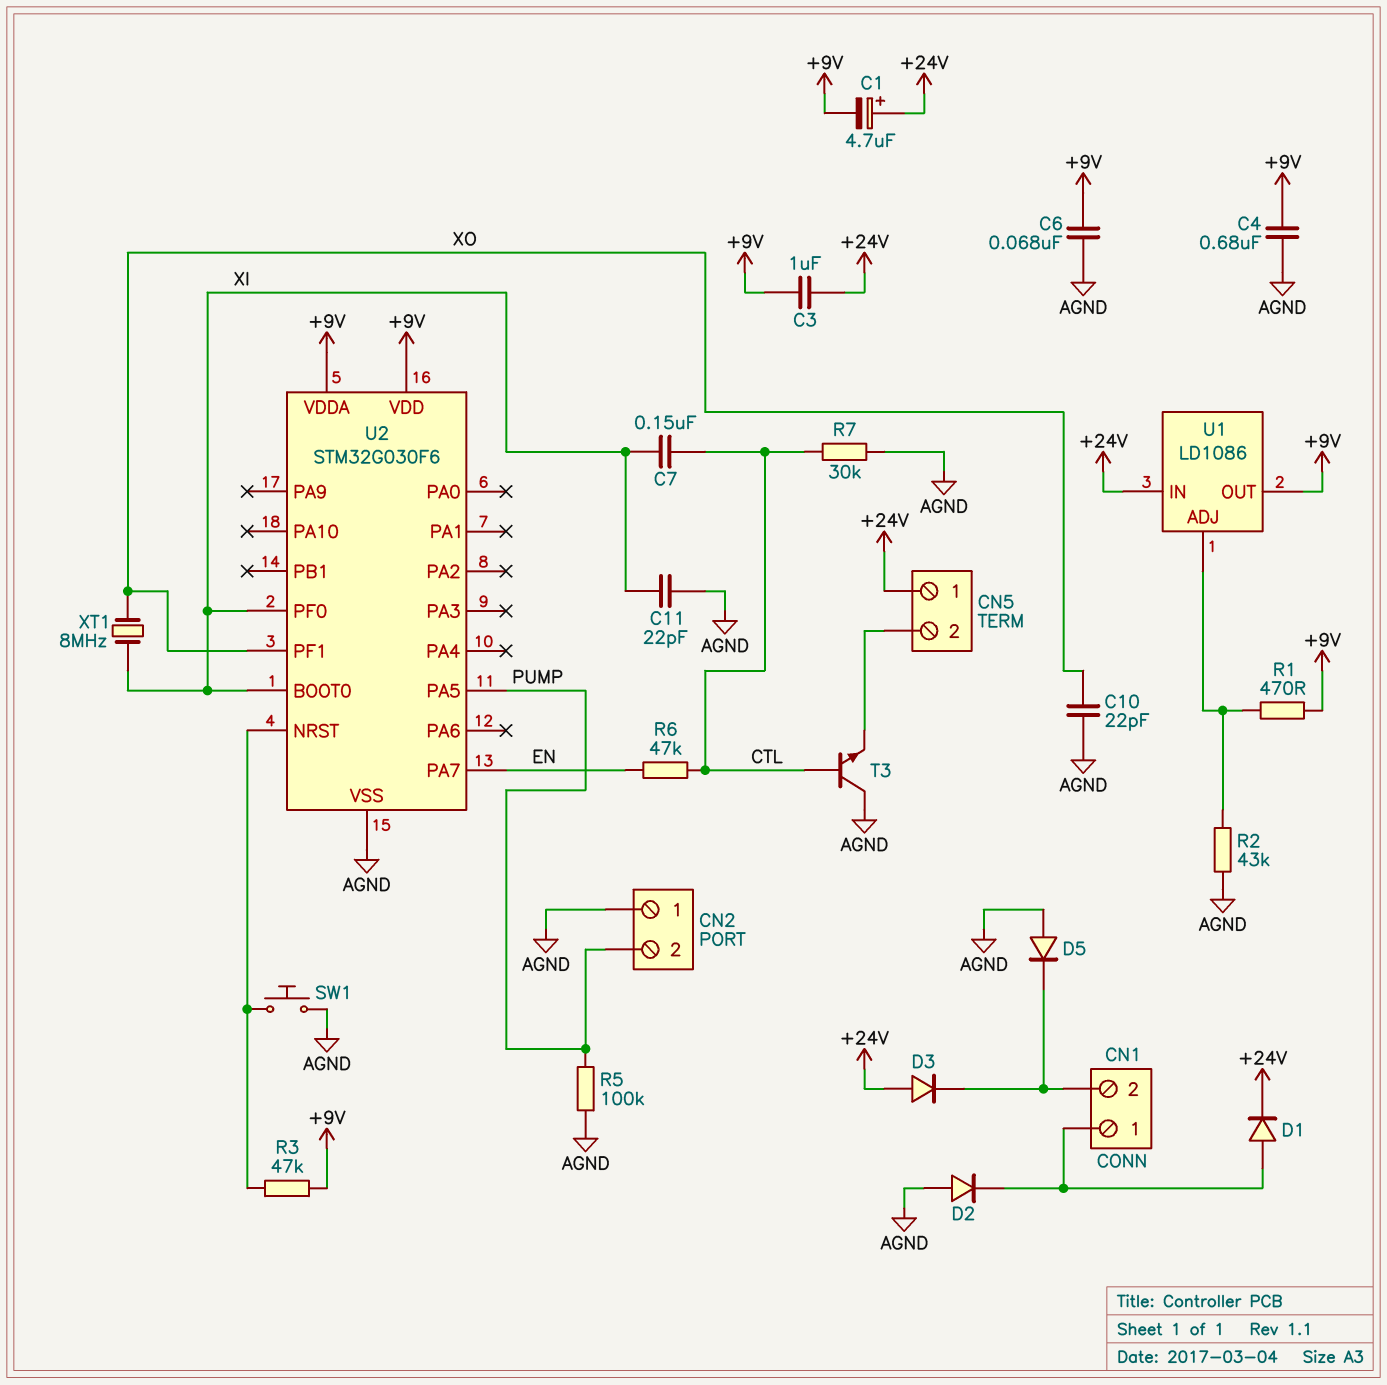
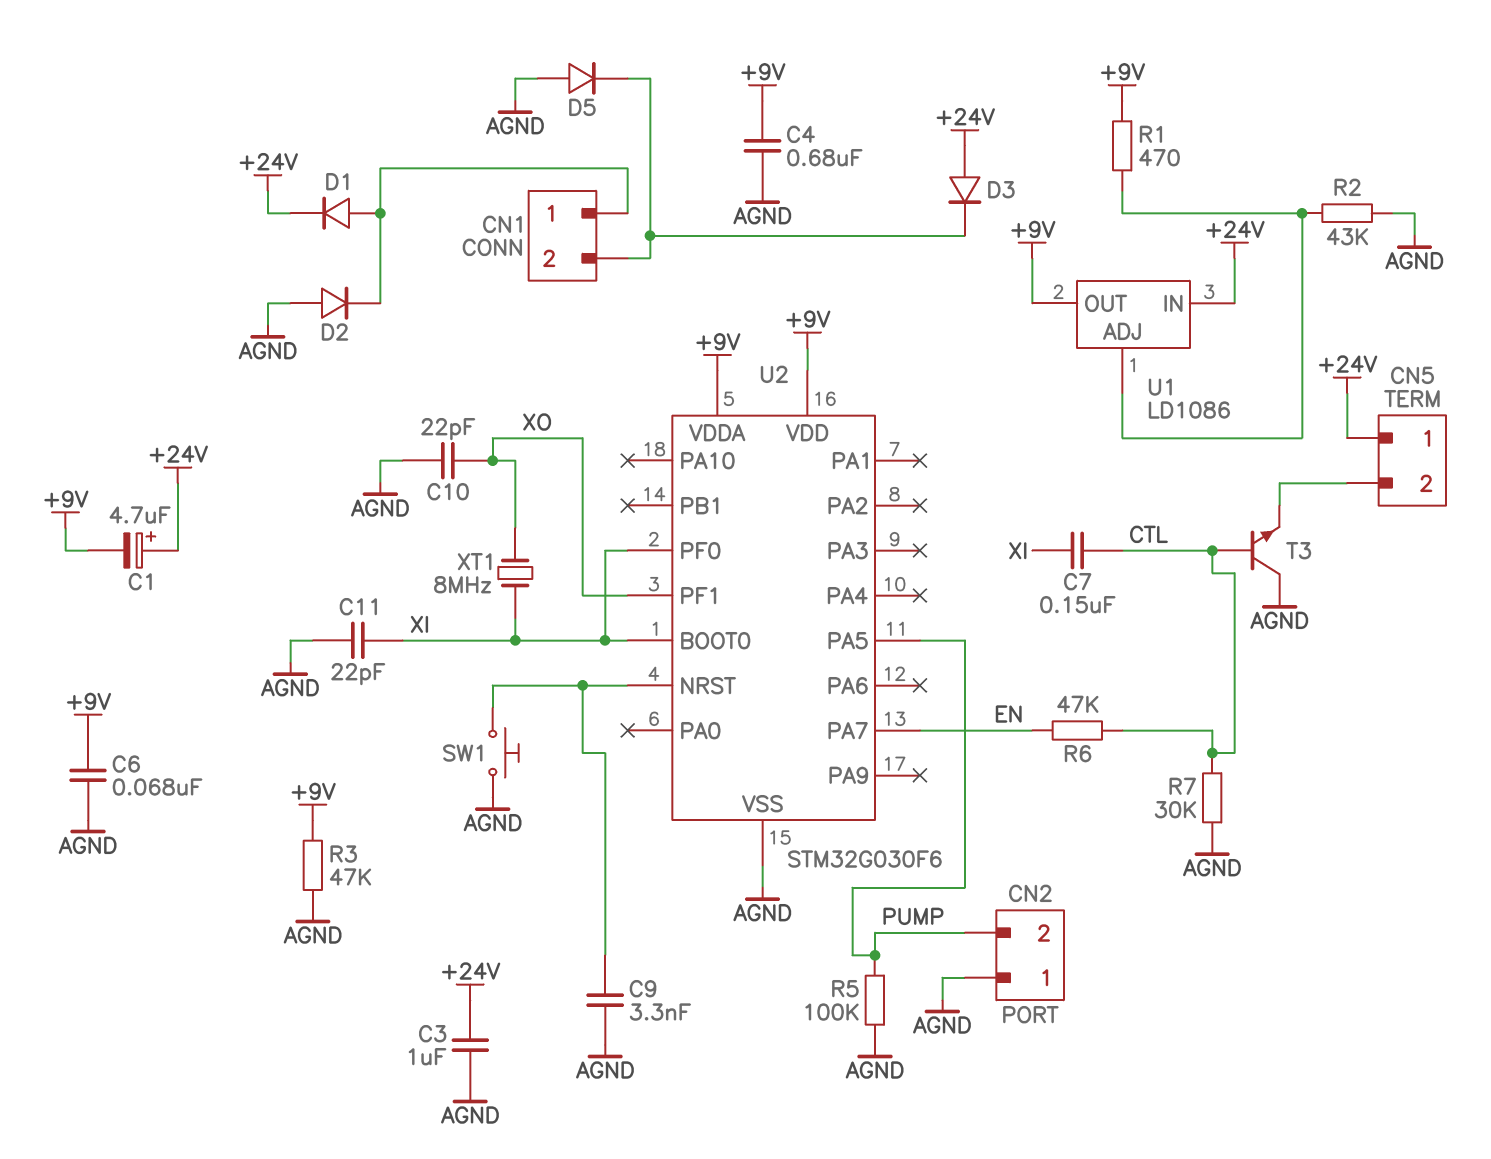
C3: 1uF (+9V, +24V) -> 1uF (+24V, AGND)
C9: none -> 3.3nF (AGND, U2/NRST)
R3: 47k (+9V, U2/NRST) -> 47k (+9V, AGND)

